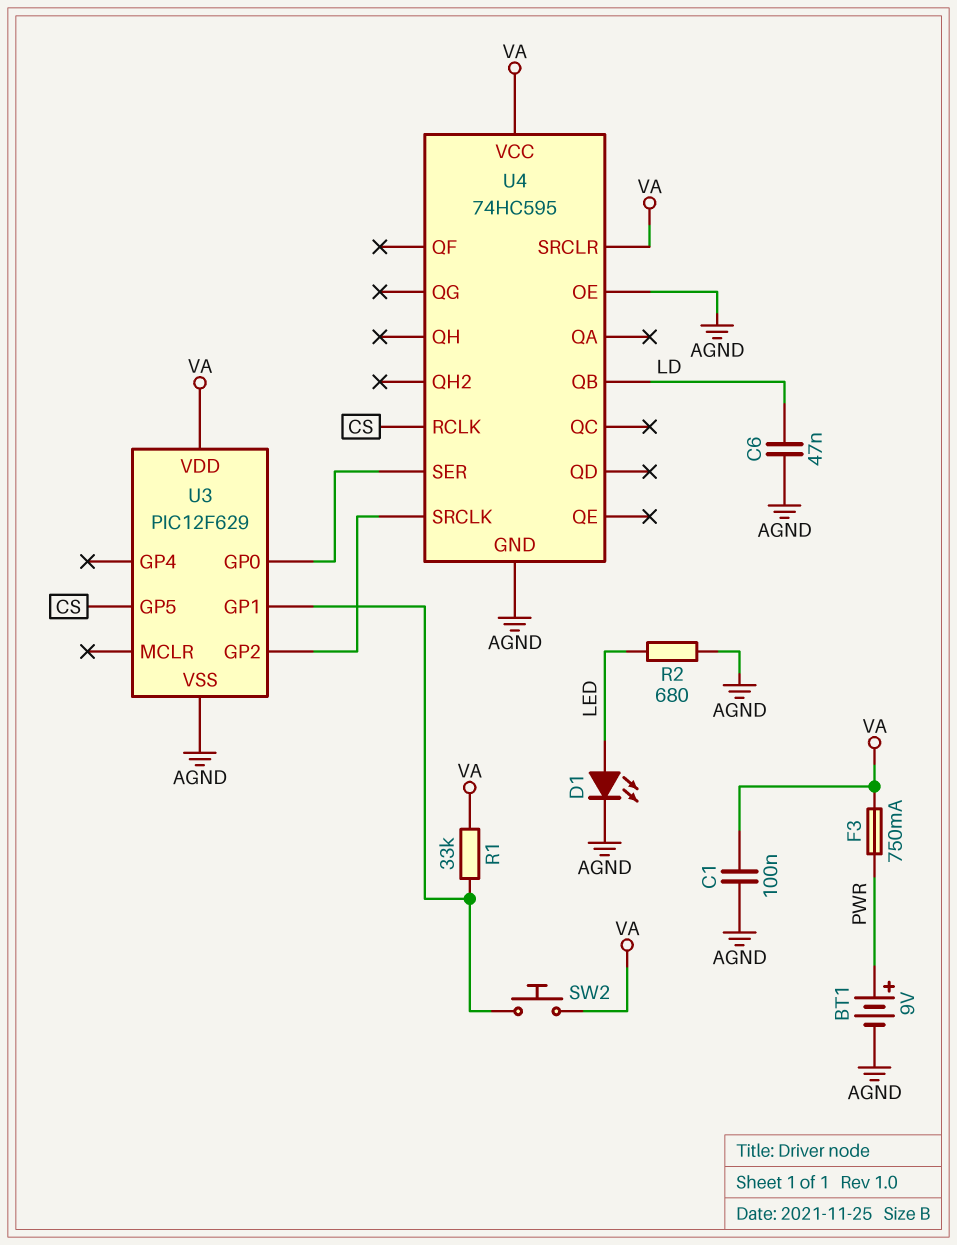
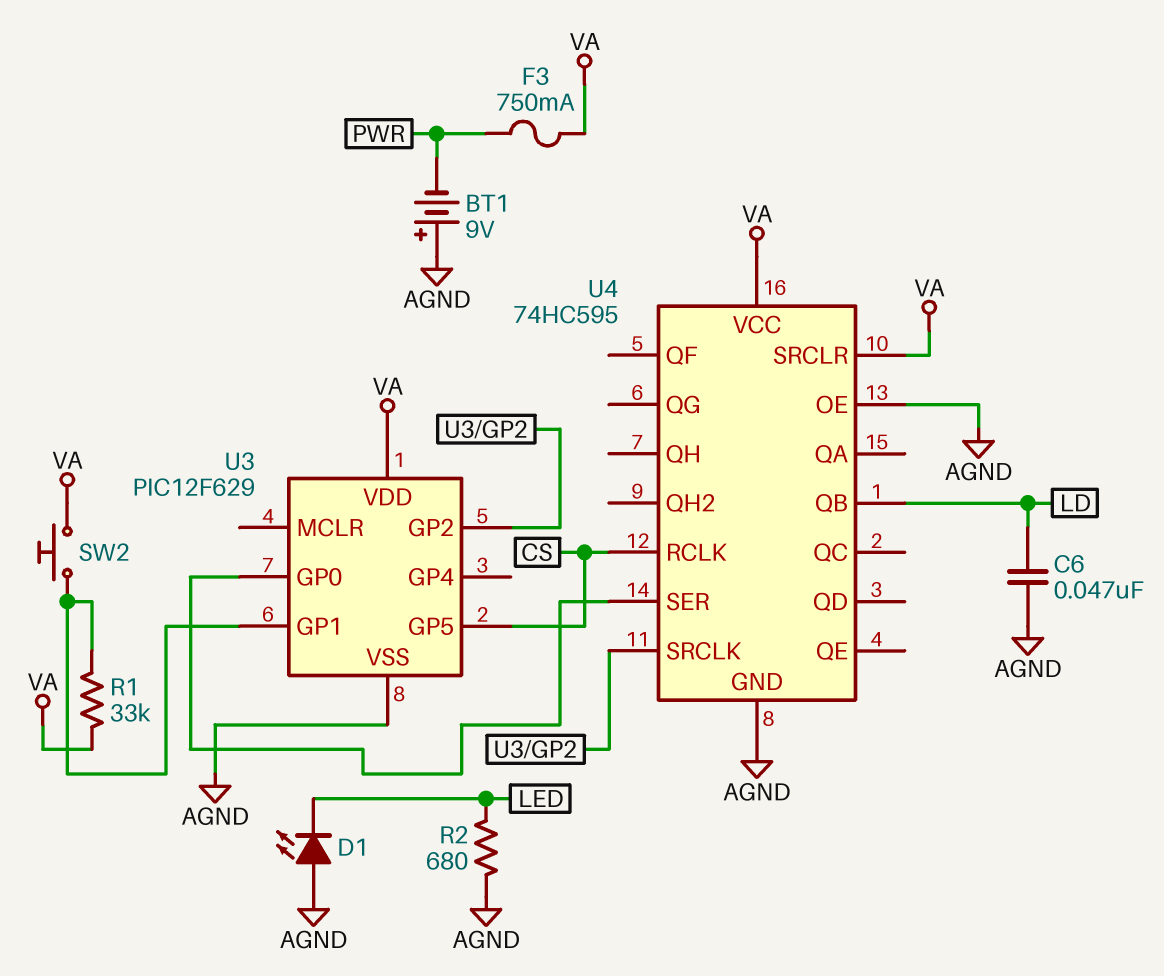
BT1: 9V (plus PWR, minus AGND) -> 9V (plus AGND, minus PWR)
C1: 100nF (AGND, VA) -> none
D1: LED (A LED, K AGND) -> LED (A AGND, K LED)

